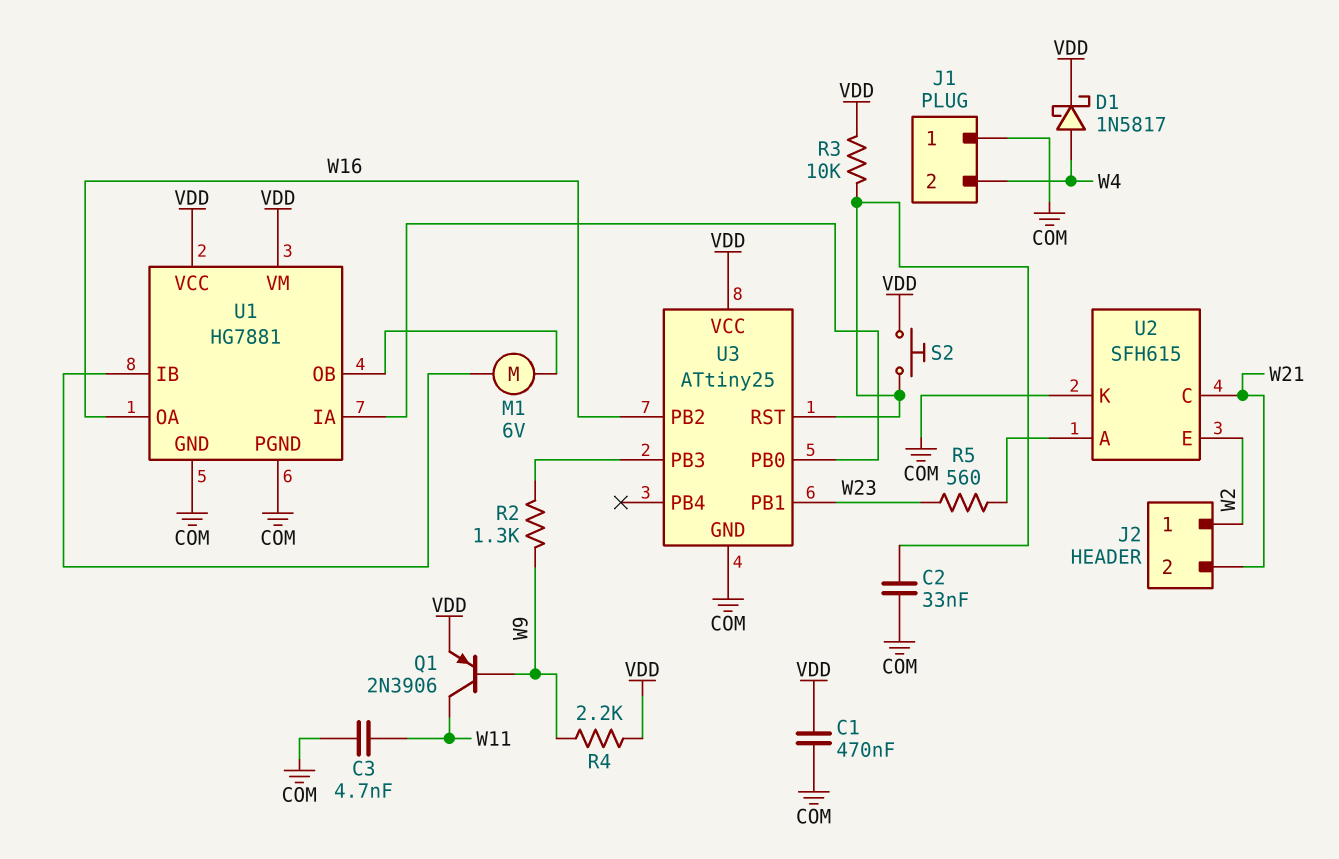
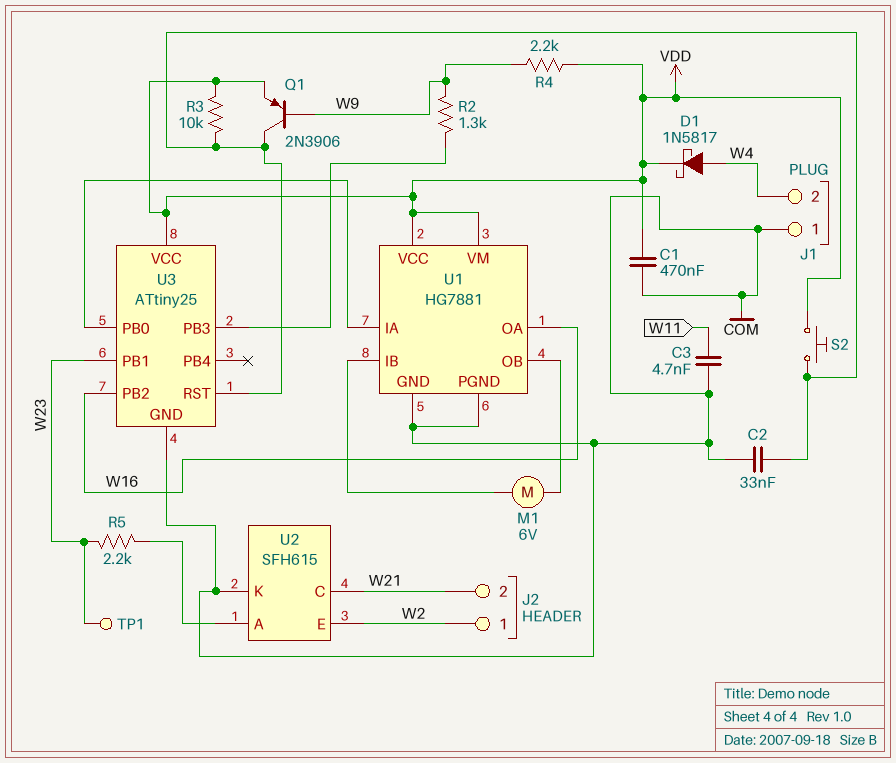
Q1: PNP 2N3906 (B W9, C W11, E VDD) -> PNP 2N3906 (B W9, C U3/RST, E VDD)
R5: 560 (U2/A, W23) -> 2.2k (U2/A, W23)
TP1: none -> test point (W23)

